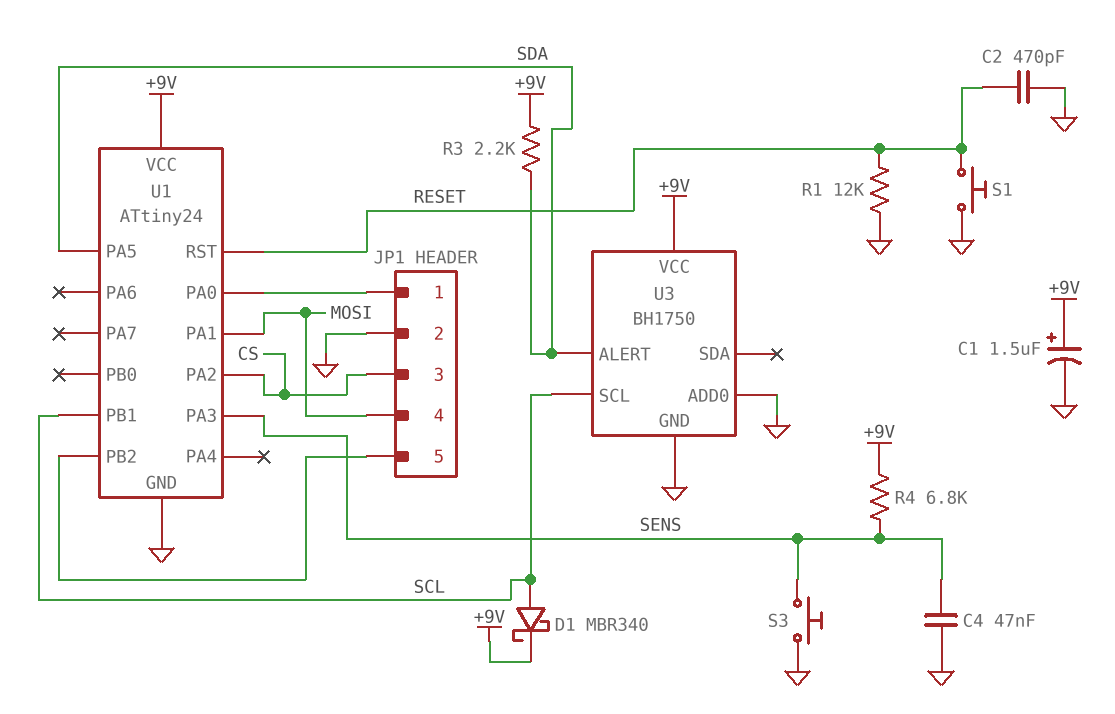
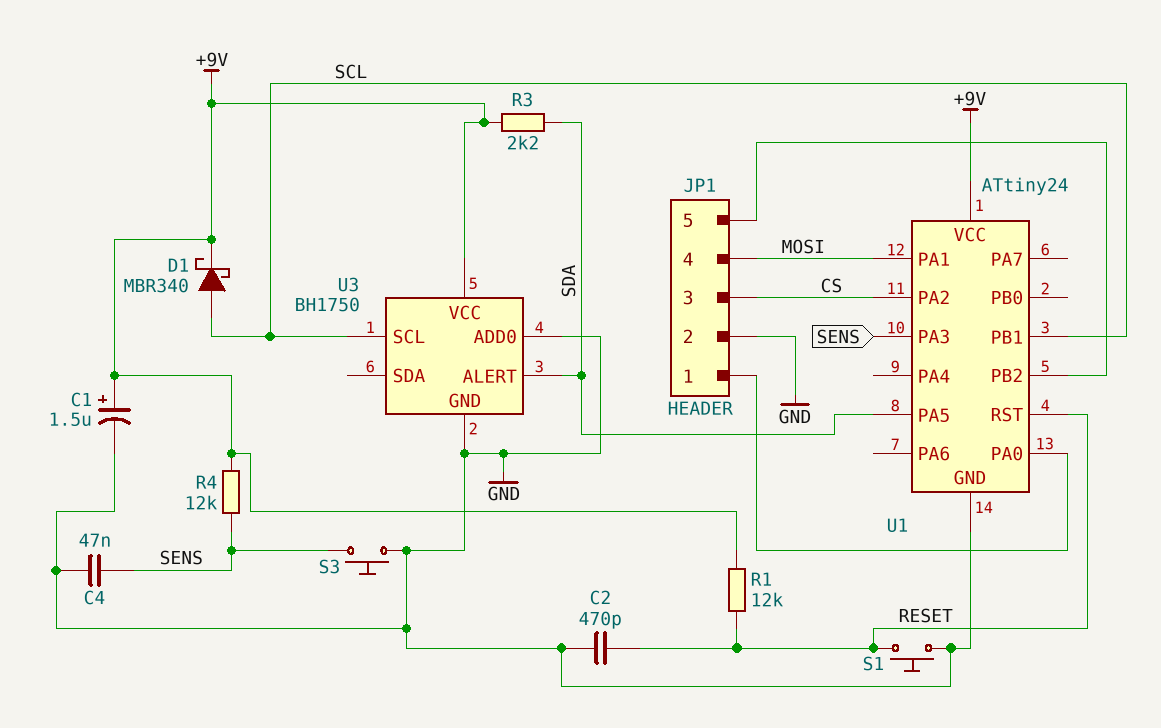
R1: 12k (GND, RESET) -> 12k (+9V, RESET)
R4: 6.8k (+9V, SENS) -> 12k (+9V, SENS)

